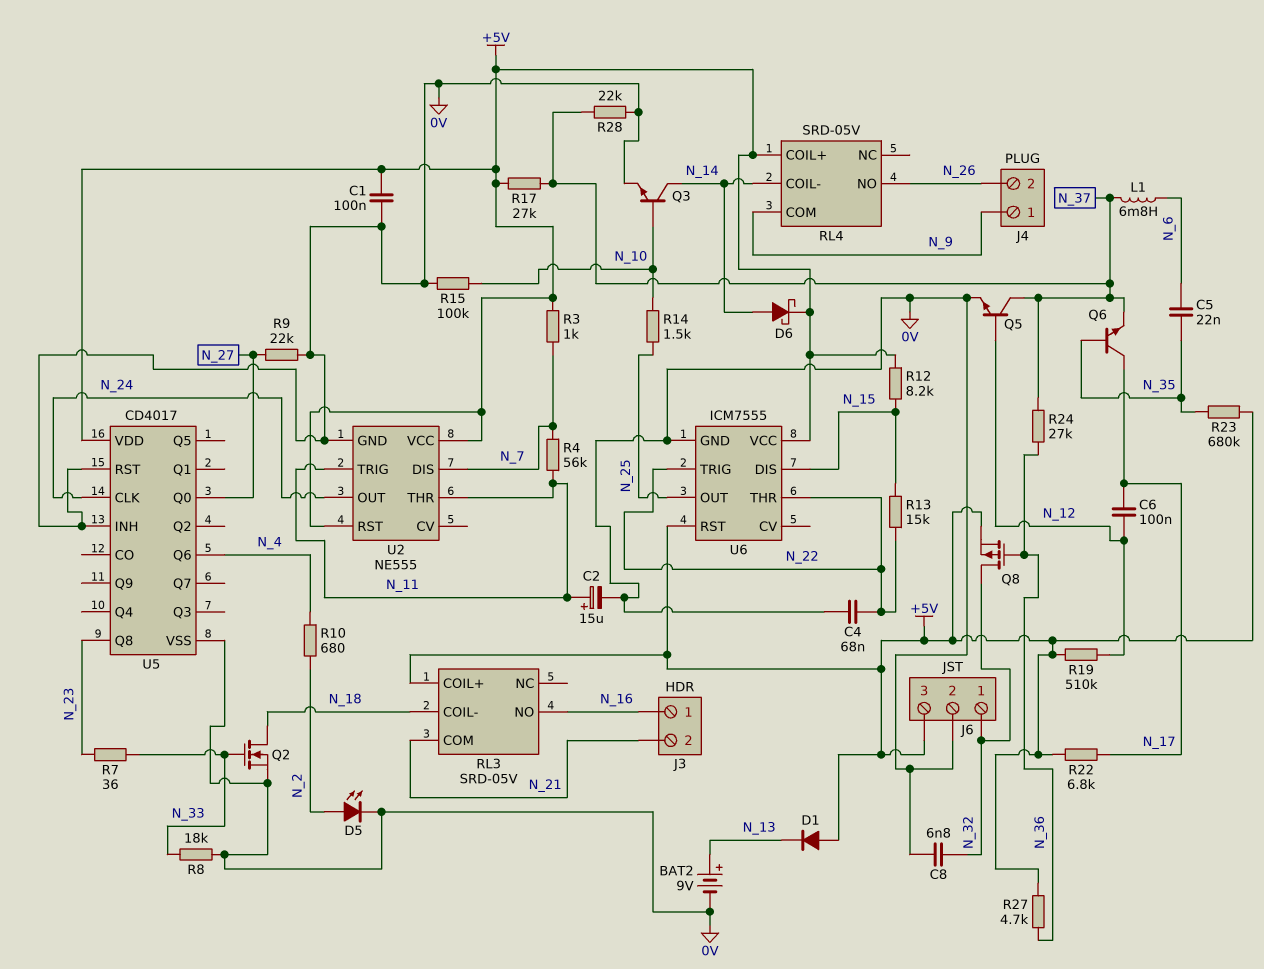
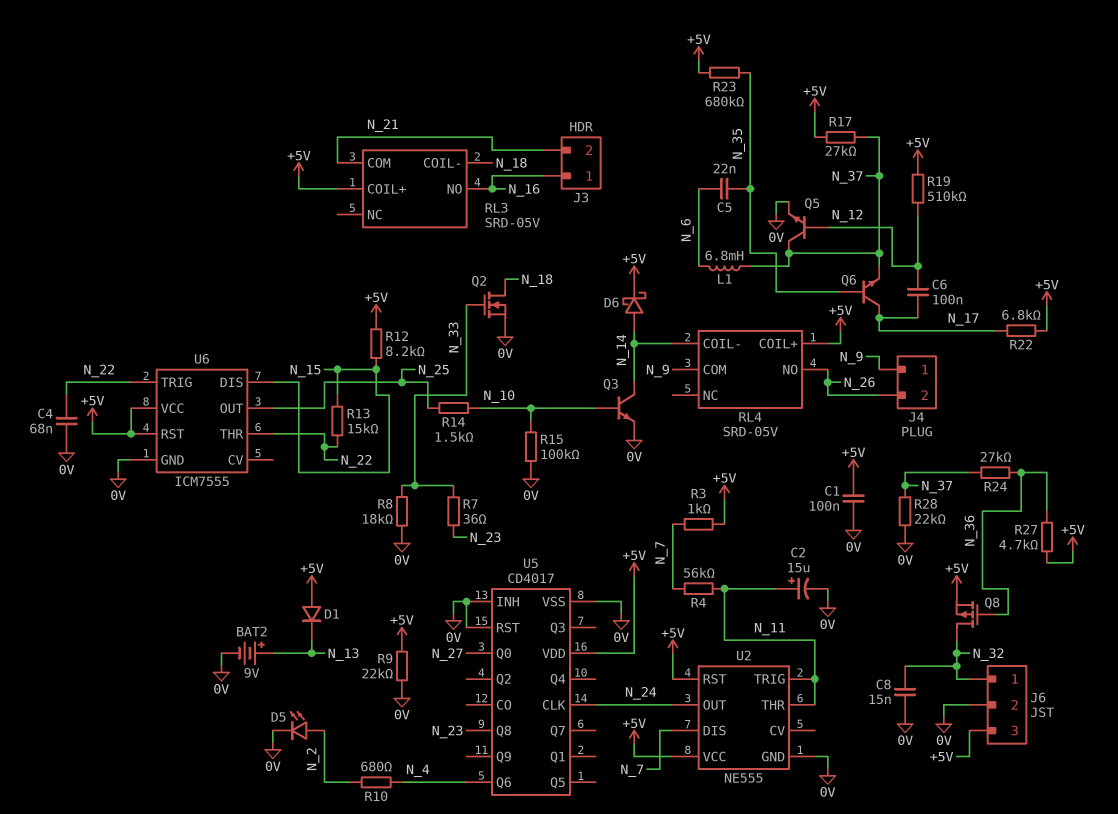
C8: 6.8nF (0V, N_32) -> 15nF (0V, N_32)
R9: 22k (0V, N_27) -> 22k (+5V, 0V)

